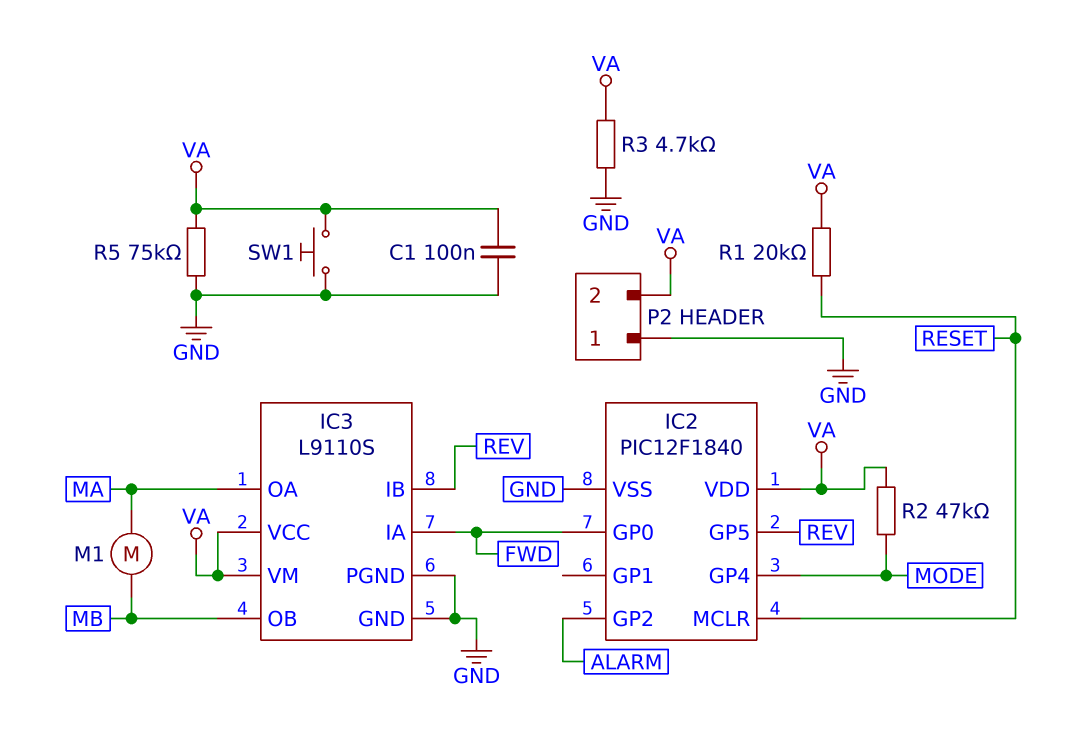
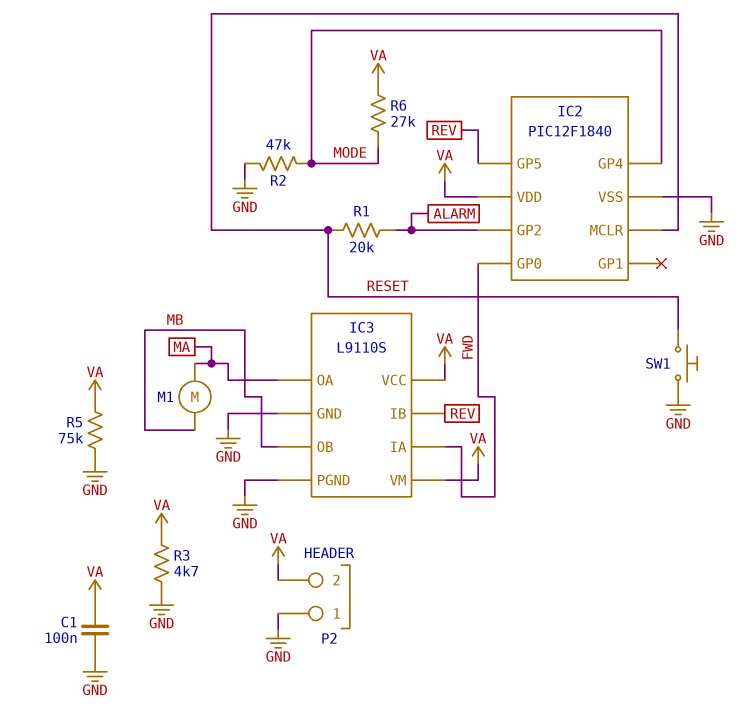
R1: 20k (RESET, VA) -> 20k (ALARM, RESET)
R2: 47k (MODE, VA) -> 47k (GND, MODE)
R6: none -> 27k (MODE, VA)
SW1: button (GND, VA) -> button (GND, RESET)

